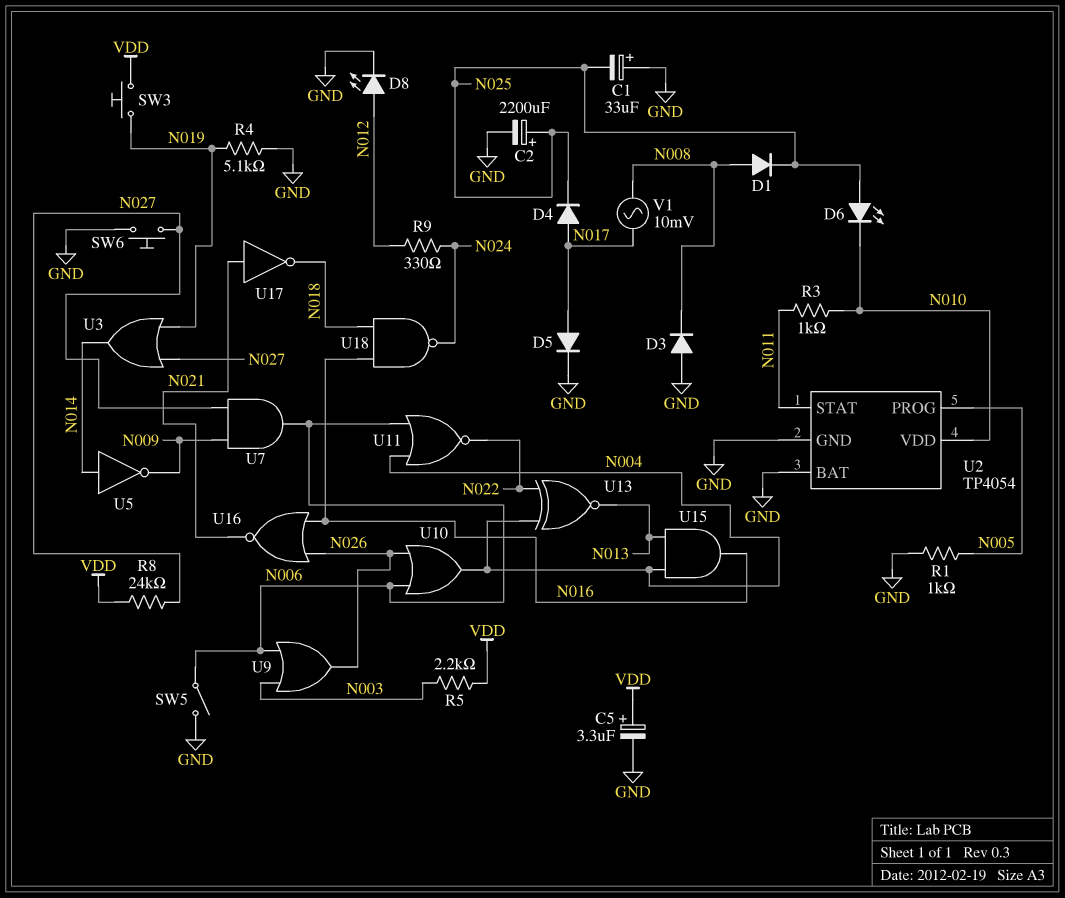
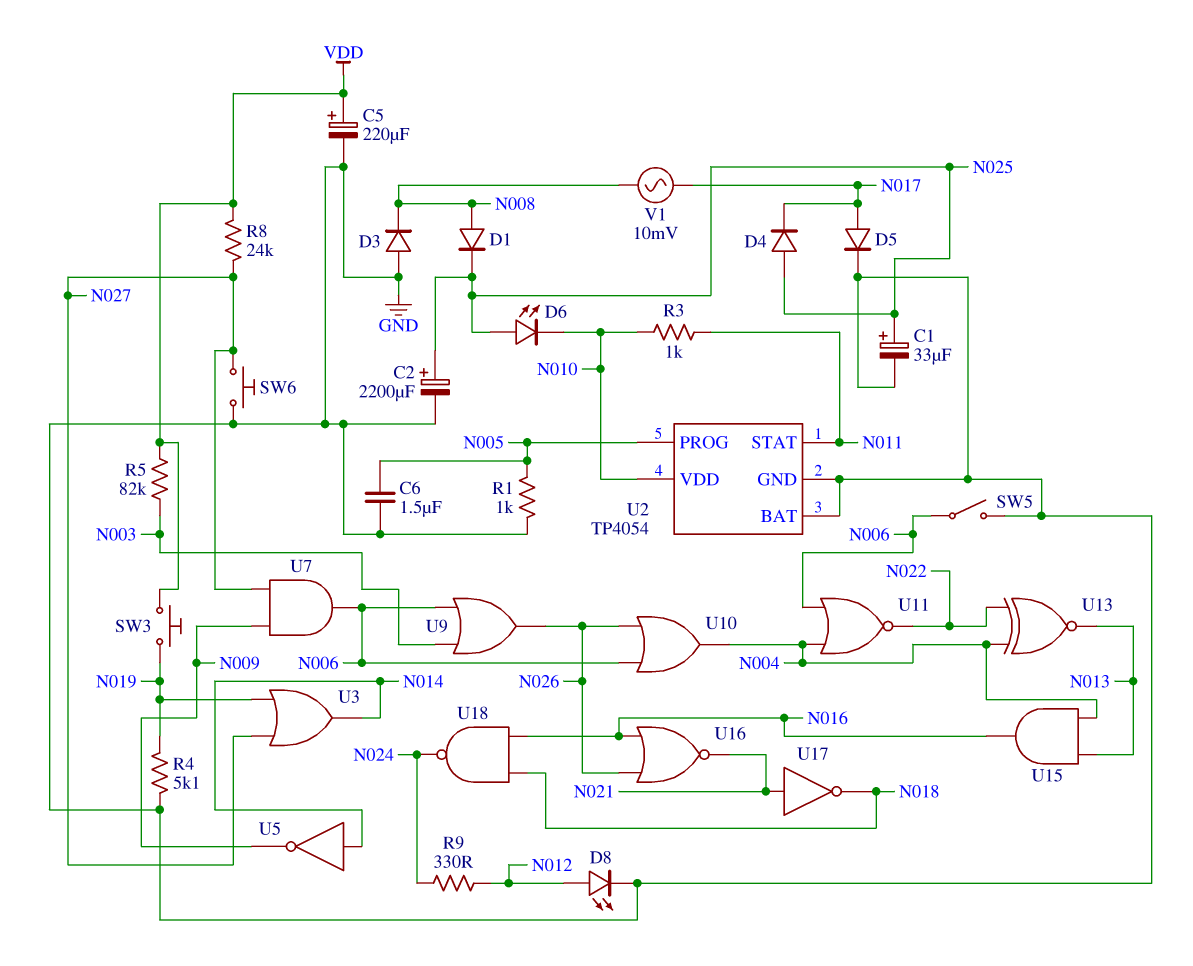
C1: 33uF (plus GND, minus N025) -> 33uF (plus N025, minus GND)
C5: 3.3uF (plus VDD, minus GND) -> 220uF (plus VDD, minus GND)
C6: none -> 1.5uF (GND, N005)
D4: diode (A N017, K N025) -> diode (A N025, K N017)
R5: 2.2k (N003, VDD) -> 82k (N003, VDD)

